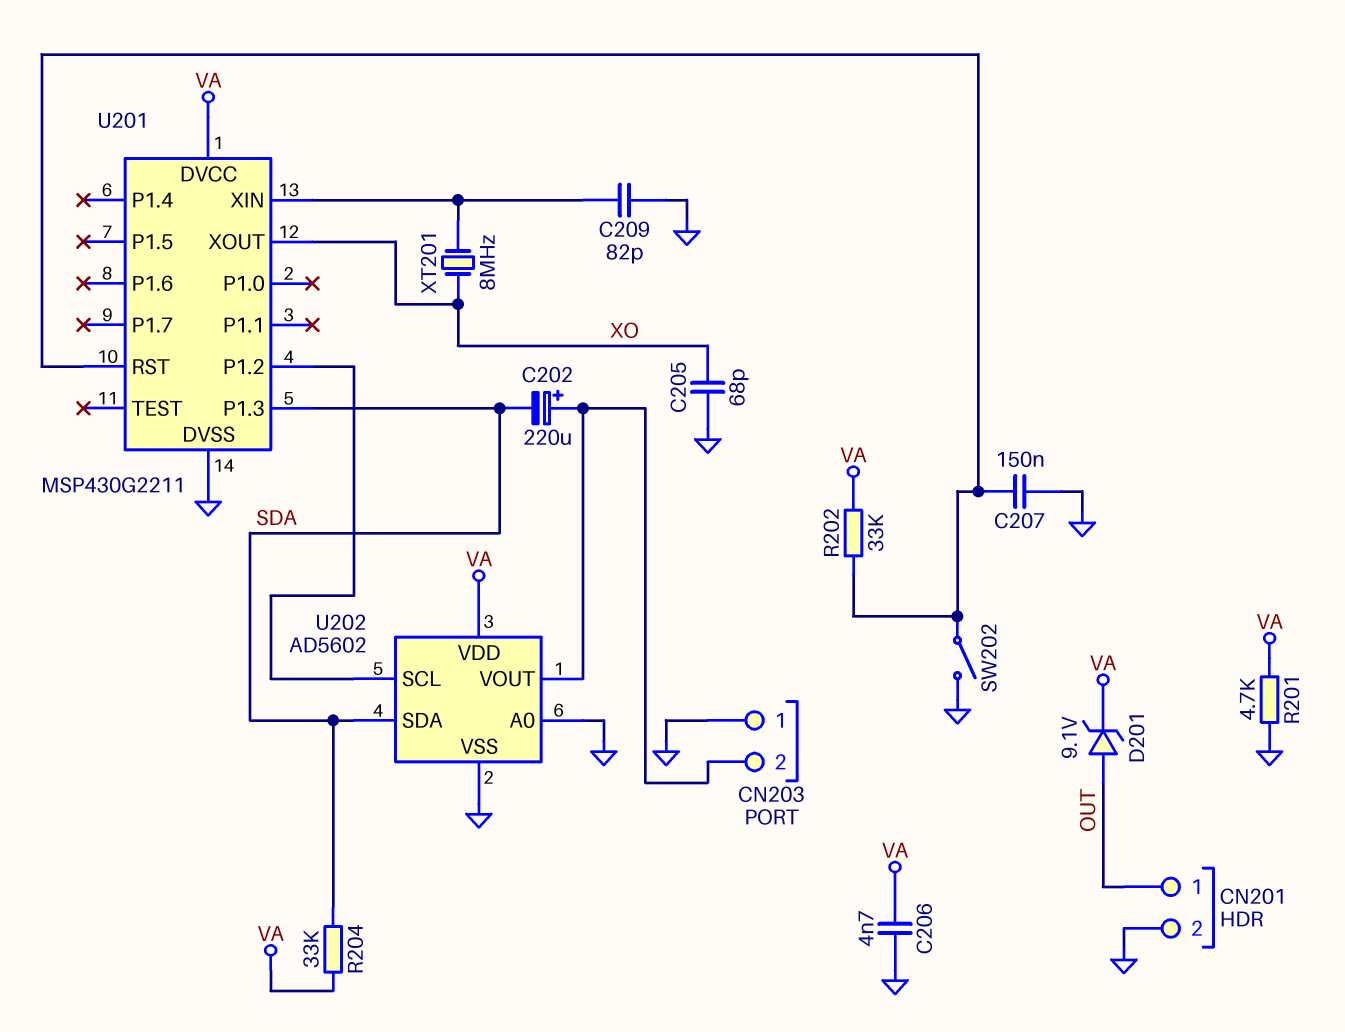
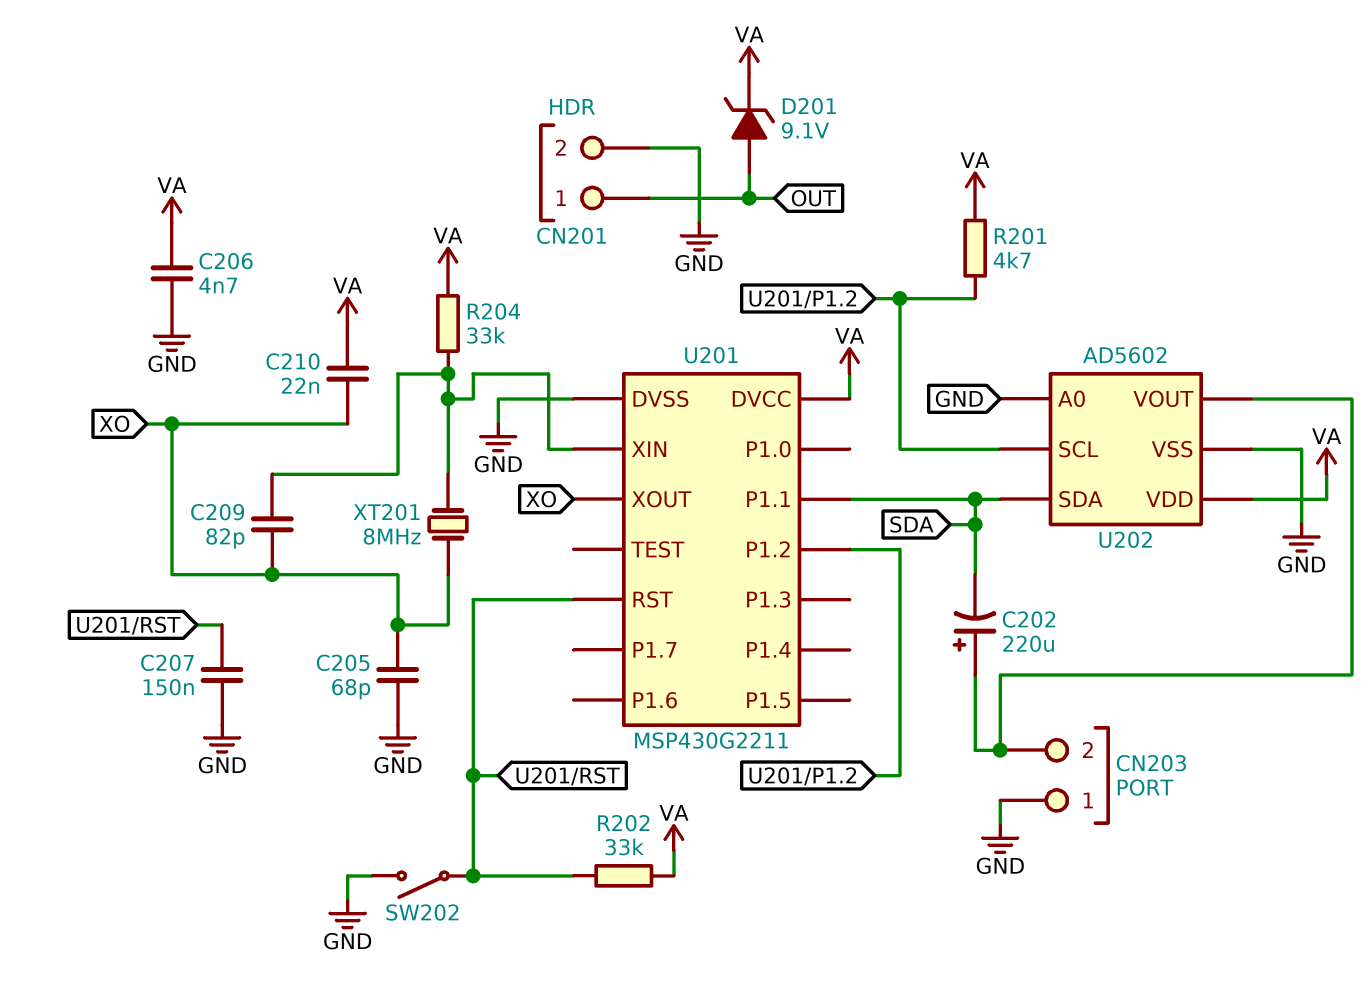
C209: 82pF (GND, U201/XIN) -> 82pF (U201/XIN, XO)
C210: none -> 22nF (VA, XO)
R201: 4.7k (GND, VA) -> 4.7k (U201/P1.2, VA)
R204: 33k (SDA, VA) -> 33k (U201/XIN, VA)
U201 pin P1.1: none -> SDA
U201 pin P1.3: SDA -> none

